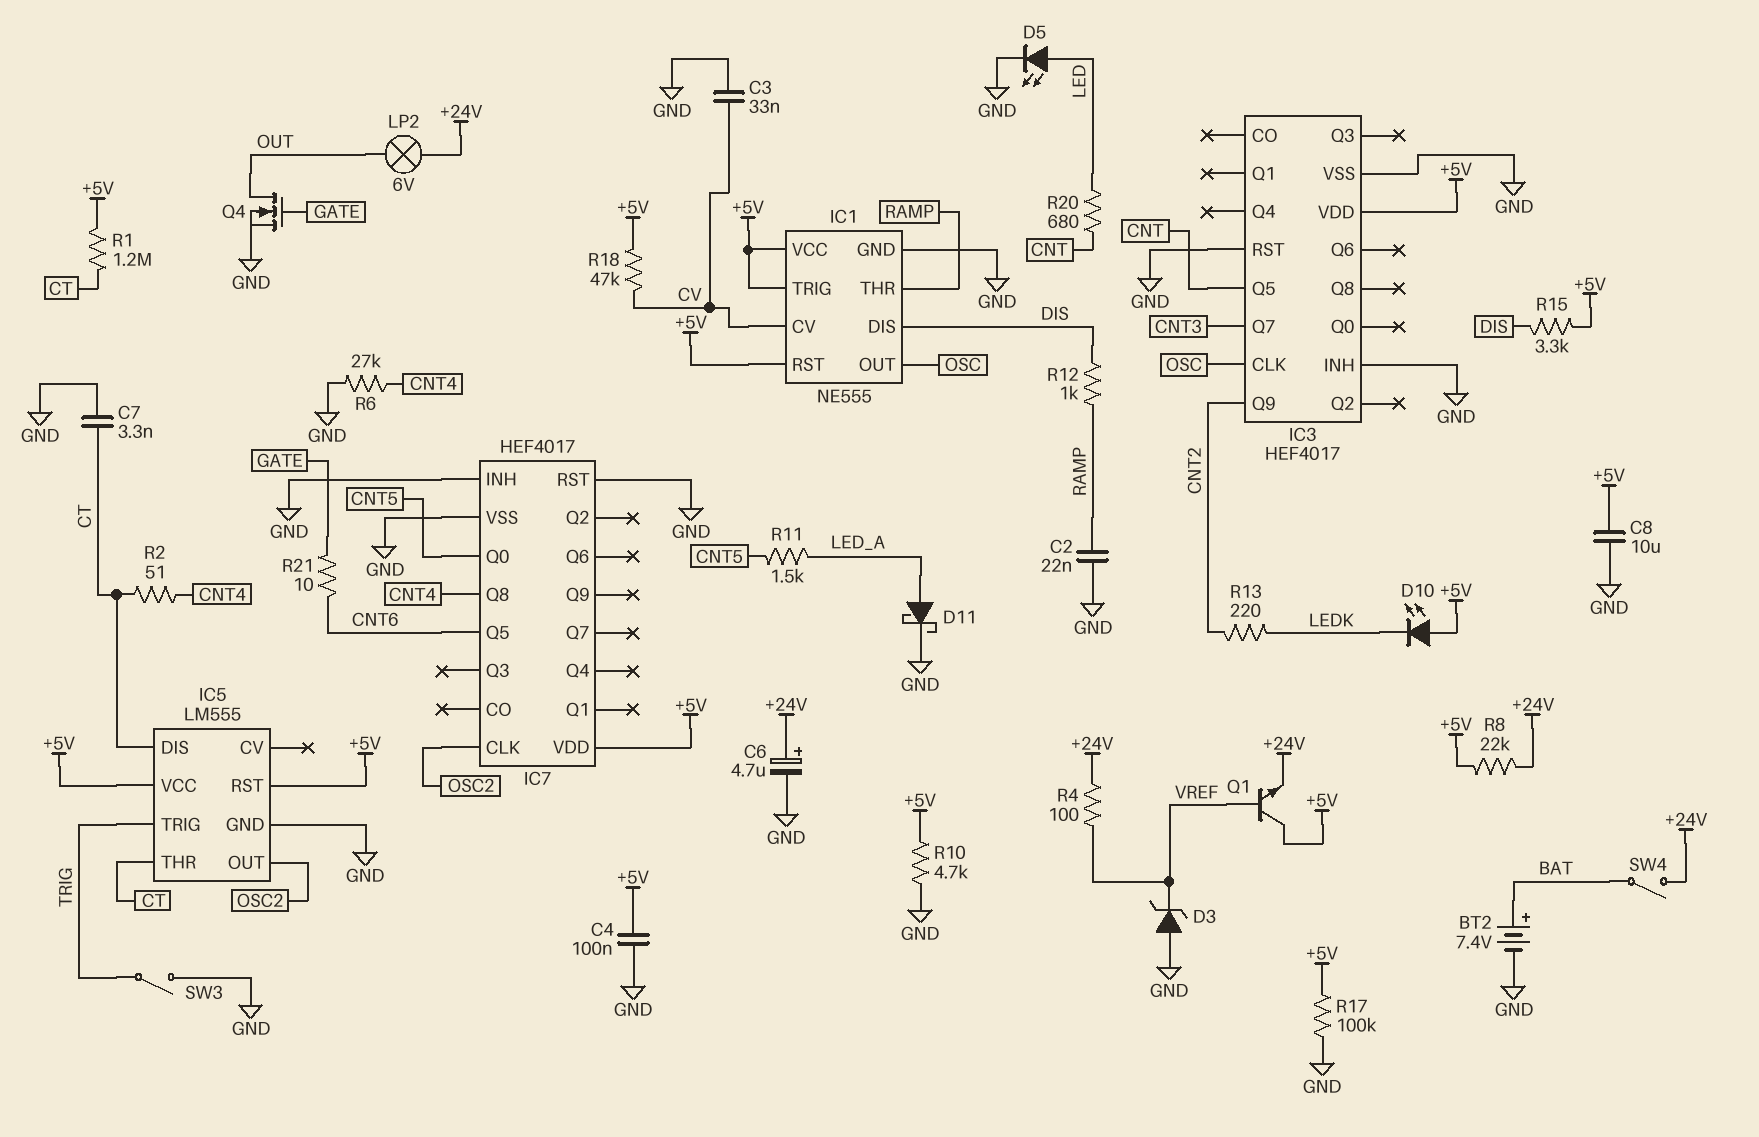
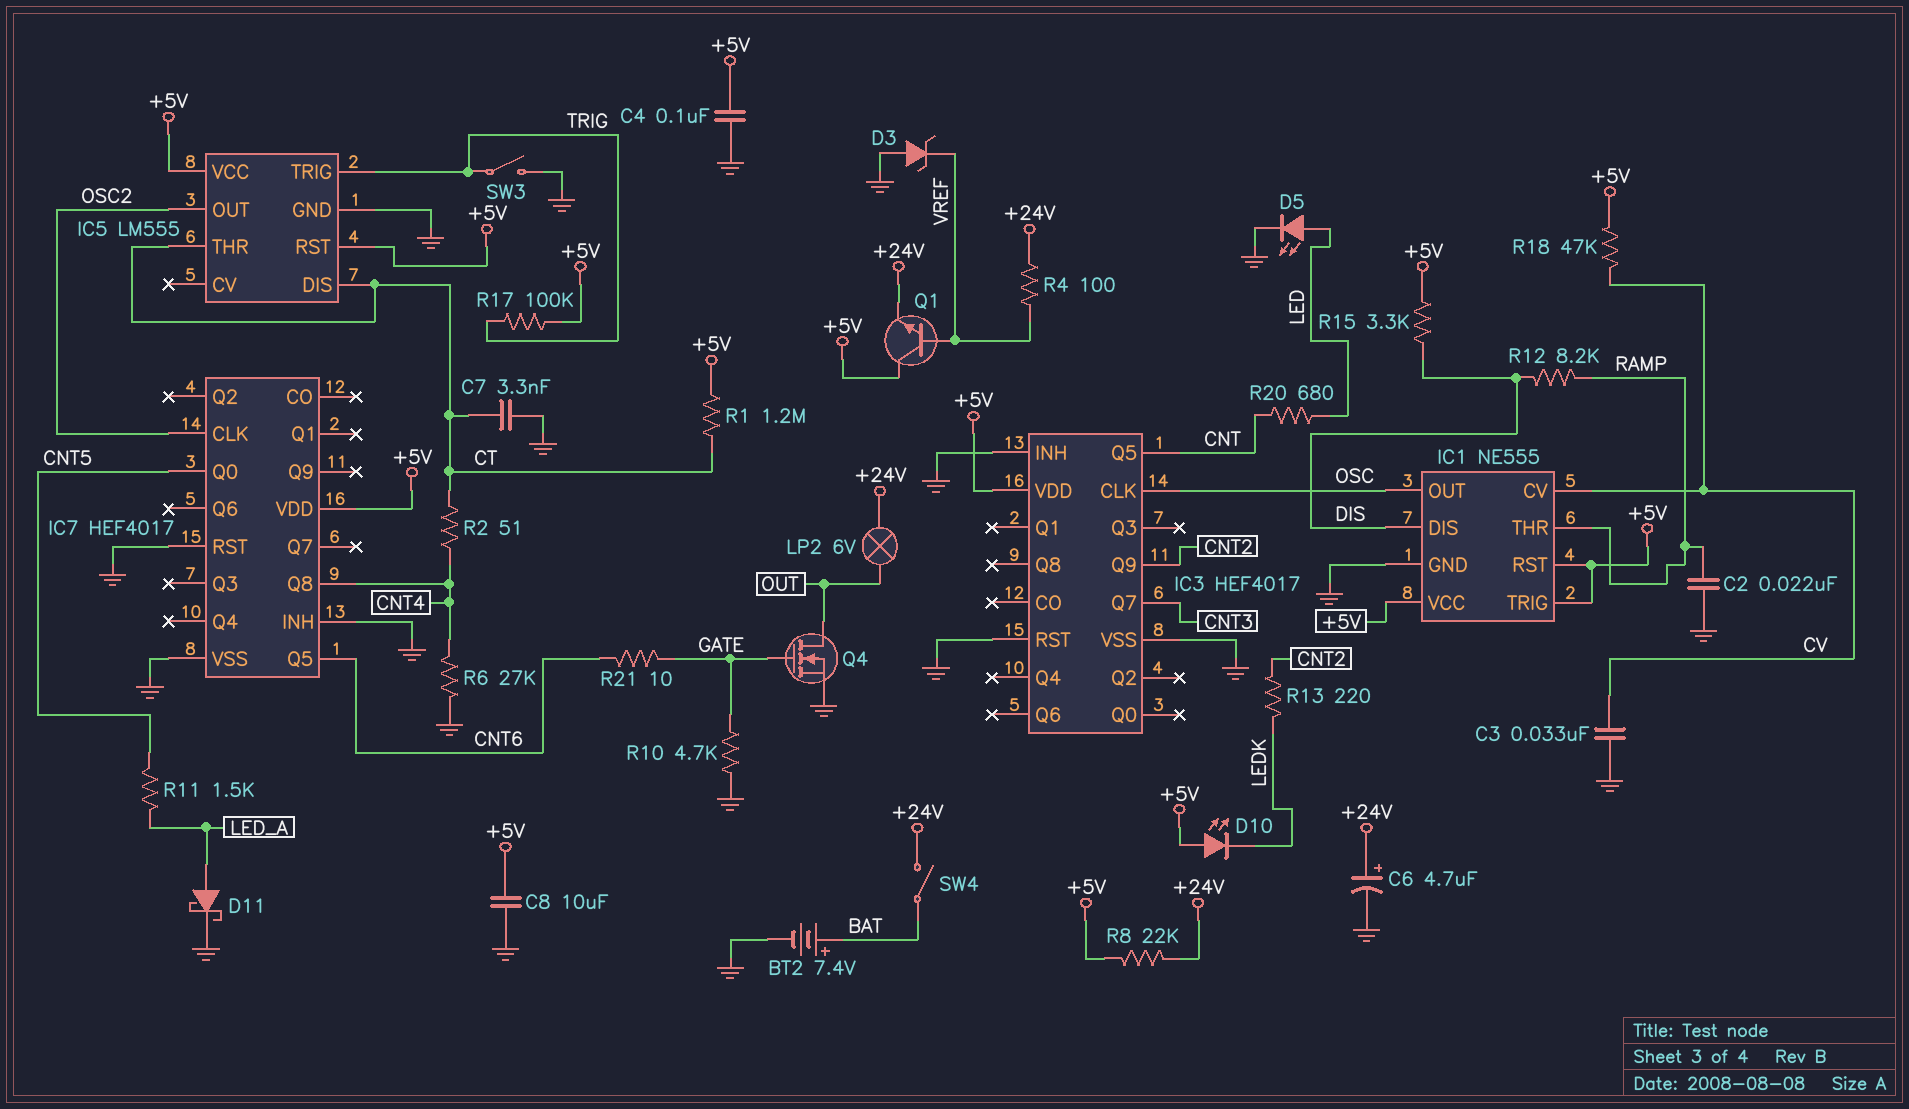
R10: 4.7k (+5V, GND) -> 4.7k (GATE, GND)
R12: 1k (DIS, RAMP) -> 8.2k (DIS, RAMP)
R17: 100k (+5V, GND) -> 100k (+5V, TRIG)

